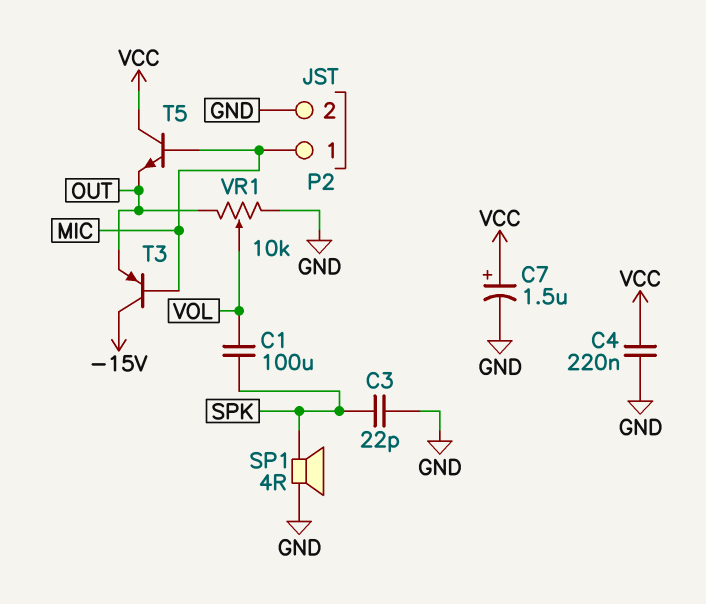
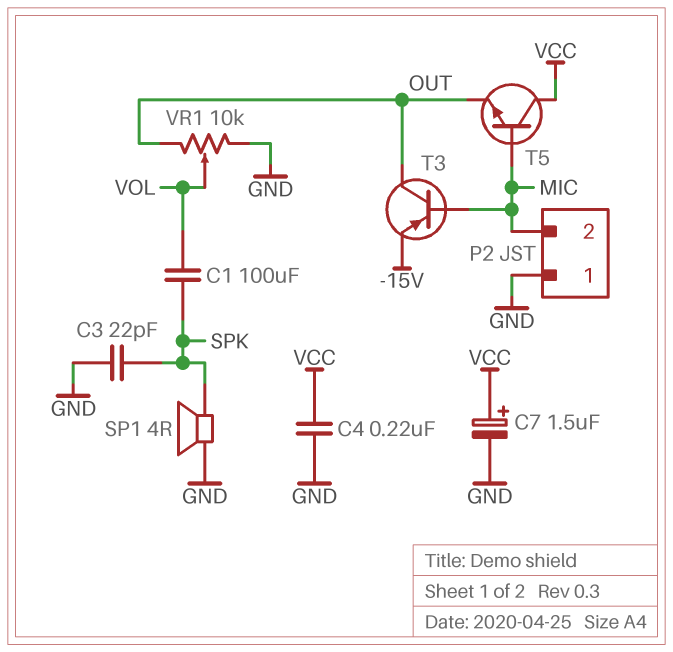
P2 pin 1: MIC -> GND
P2 pin 2: GND -> MIC
T3: PNP (B MIC, C -15V, E OUT) -> PNP (B MIC, C OUT, E -15V)

